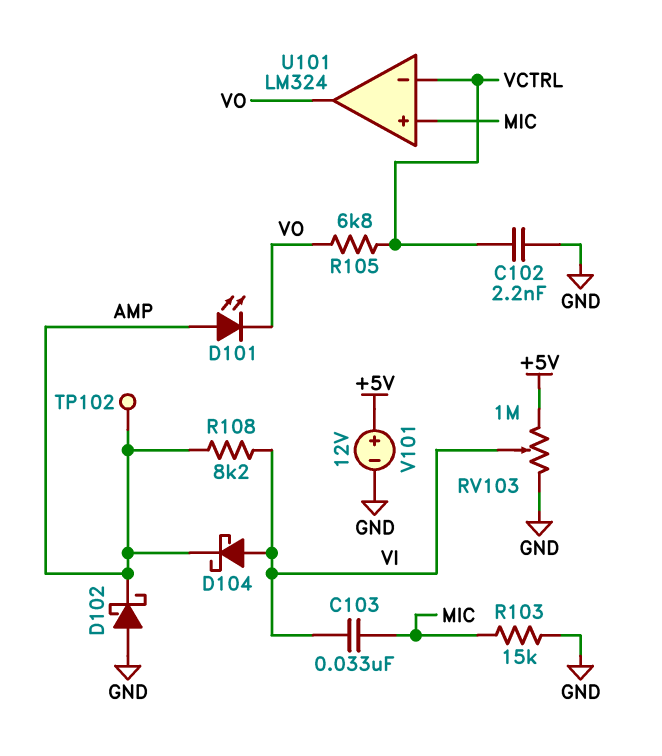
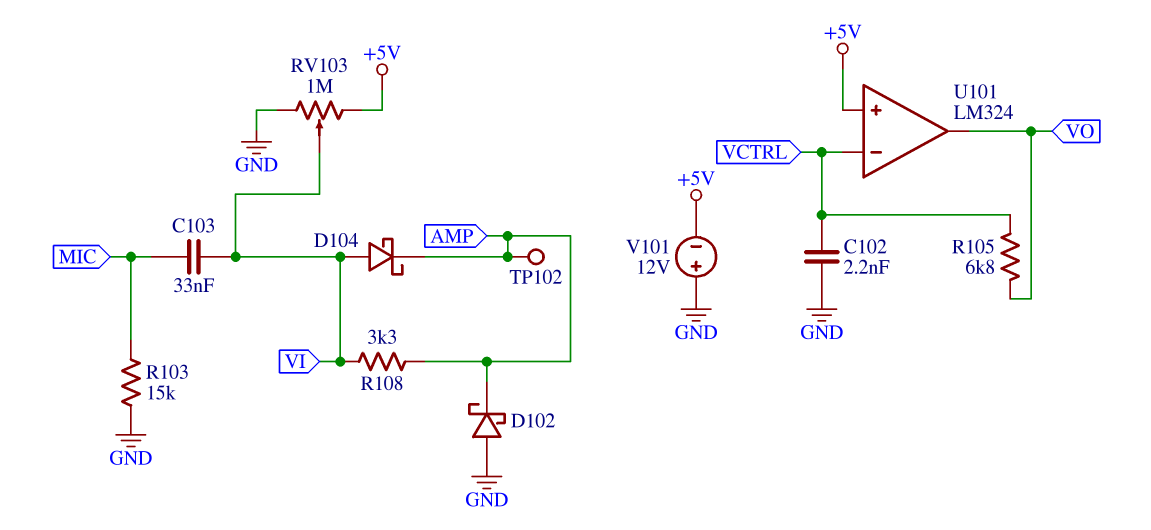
D101: LED (A AMP, K VO) -> none
R108: 8.2k (AMP, VI) -> 3.3k (AMP, VI)
U101 pin in+: MIC -> +5V
V101: 12V (plus +5V, minus GND) -> 12V (plus GND, minus +5V)

